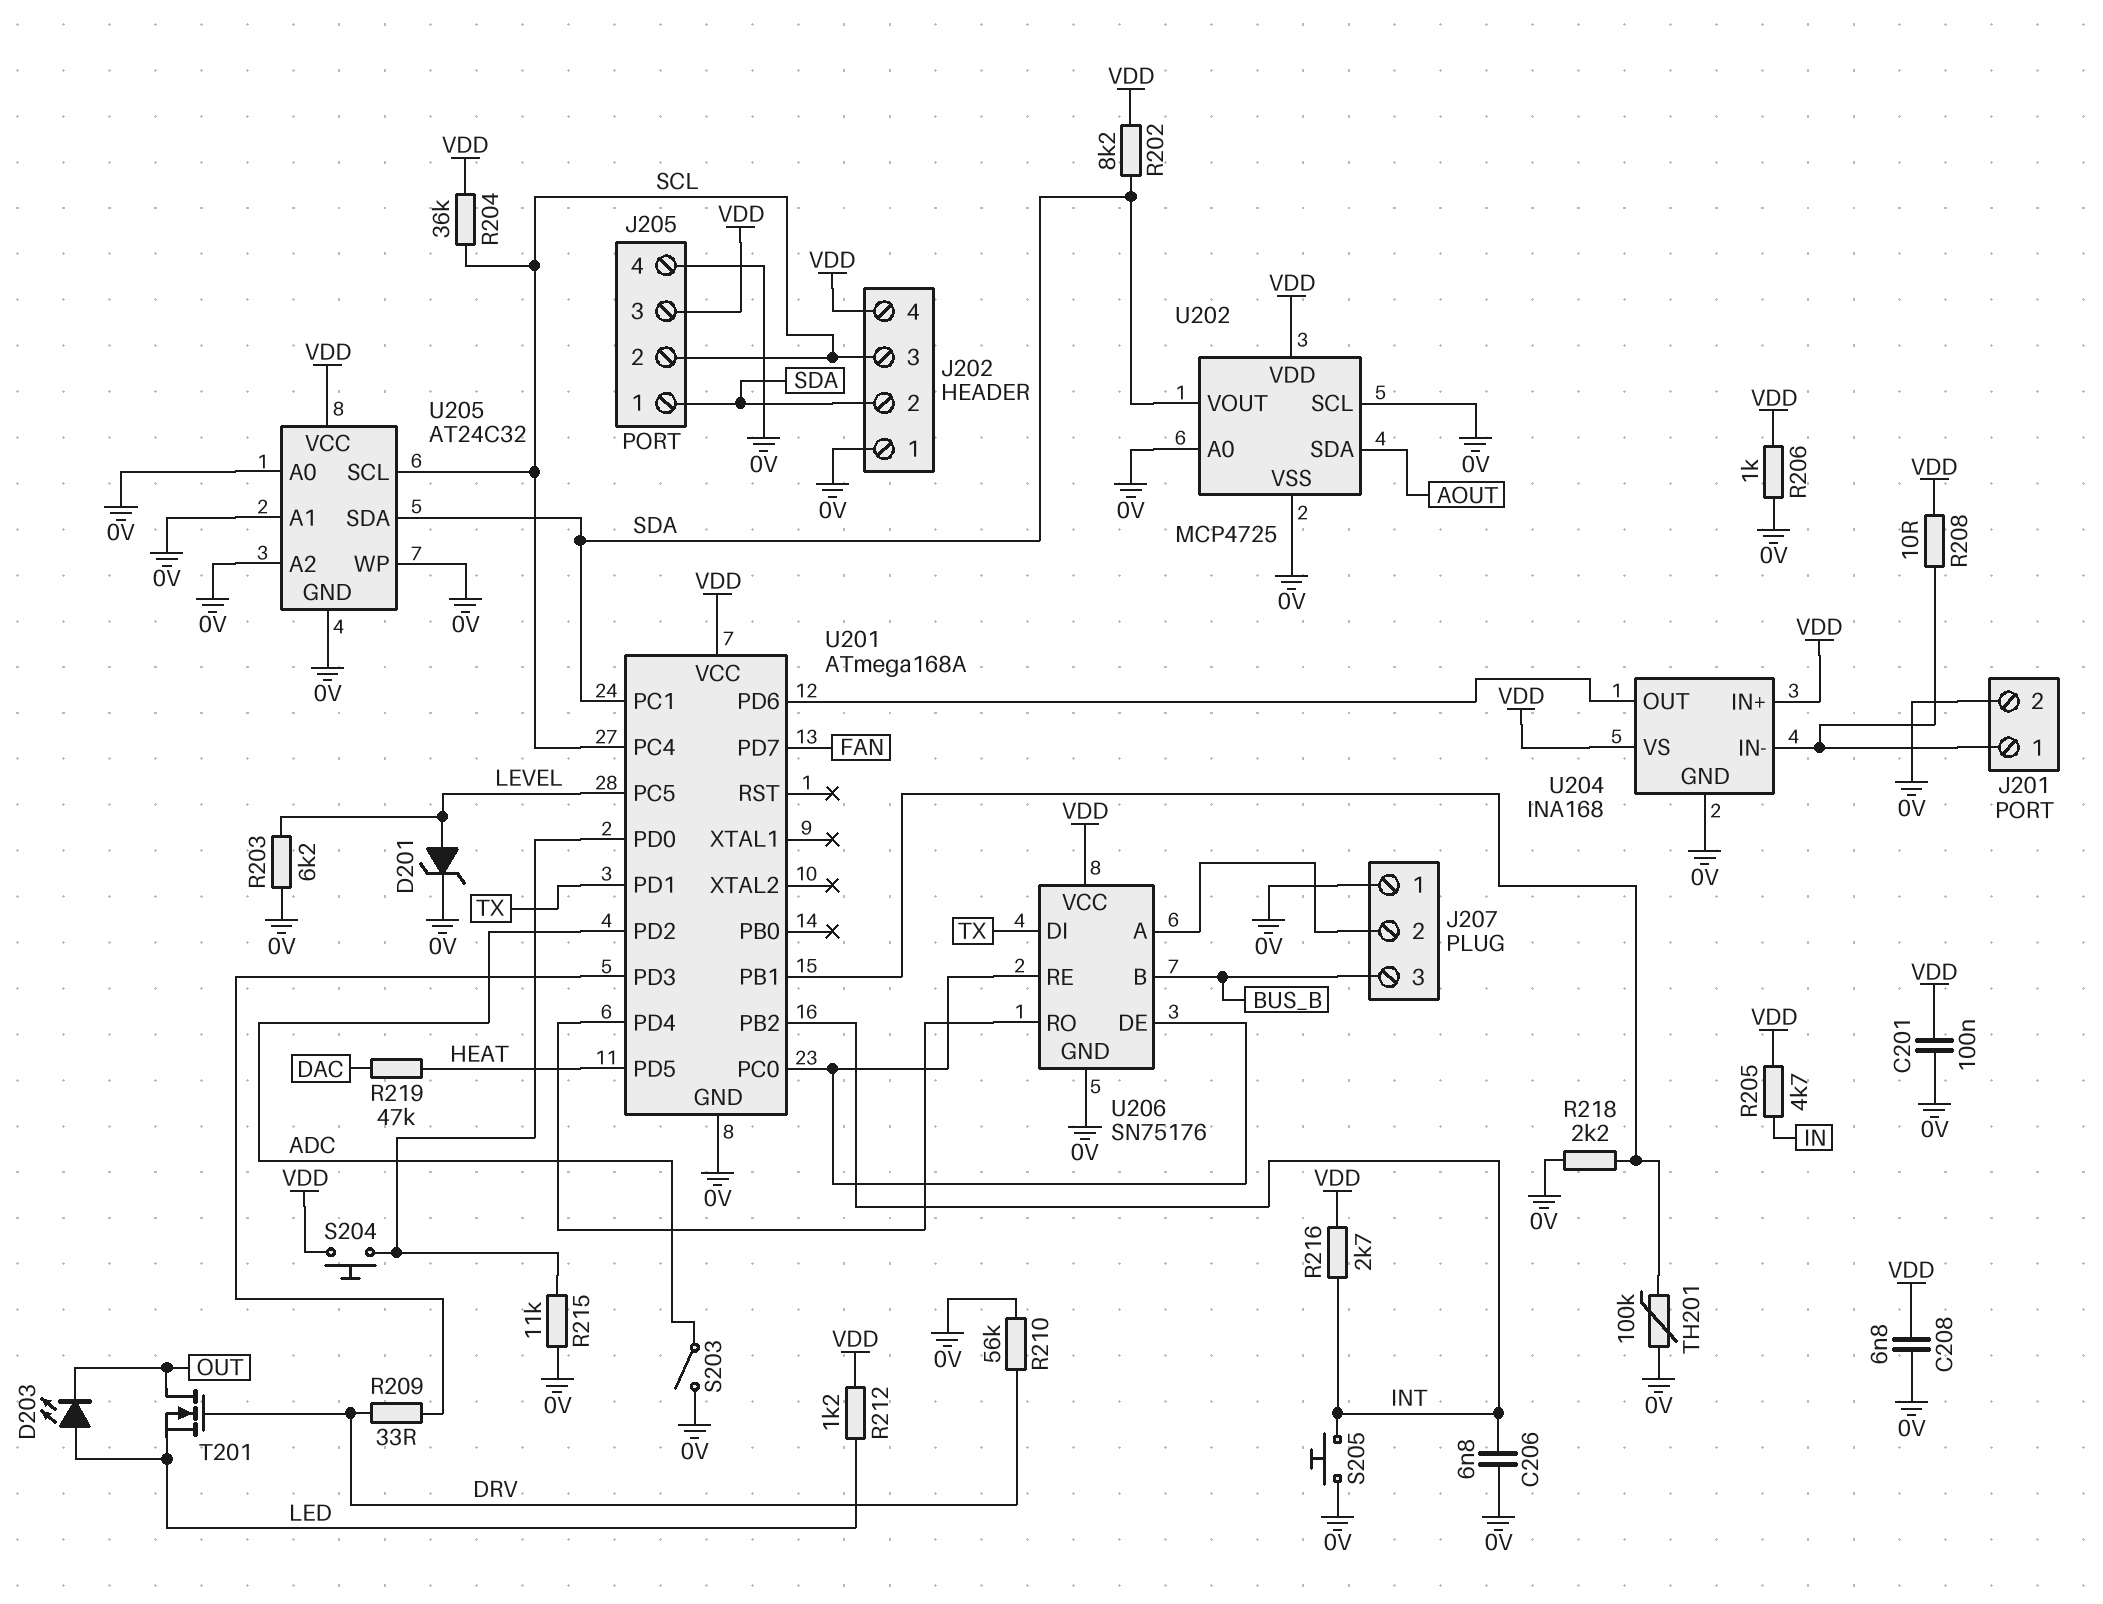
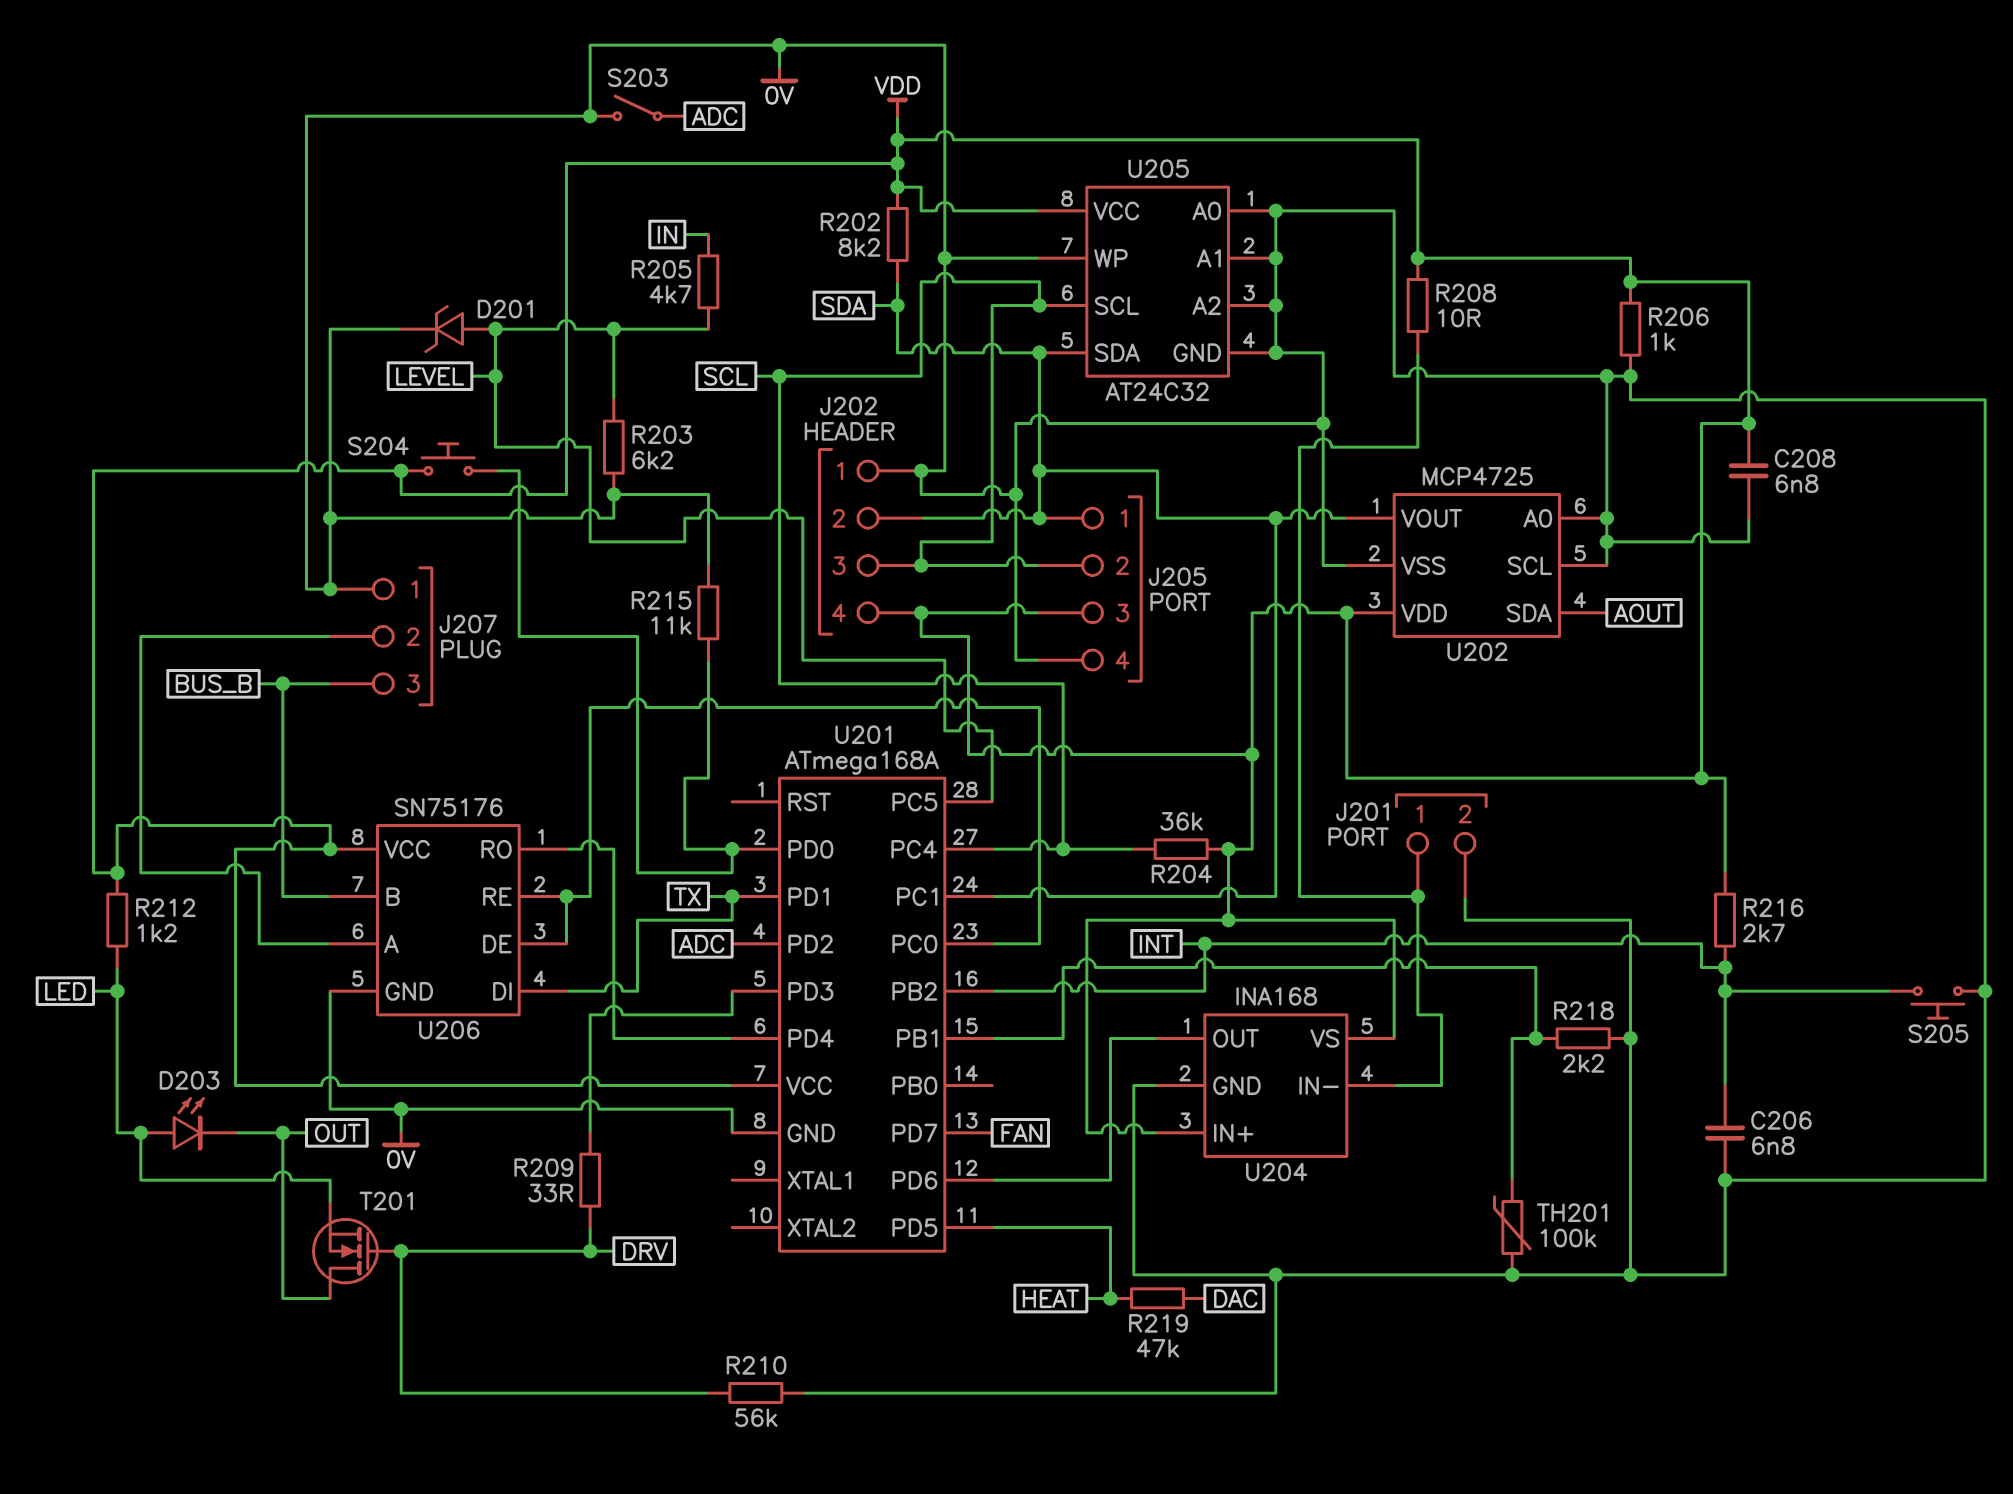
C201: 100nF (0V, VDD) -> none
R205: 4.7k (IN, VDD) -> 4.7k (IN, LEVEL)

